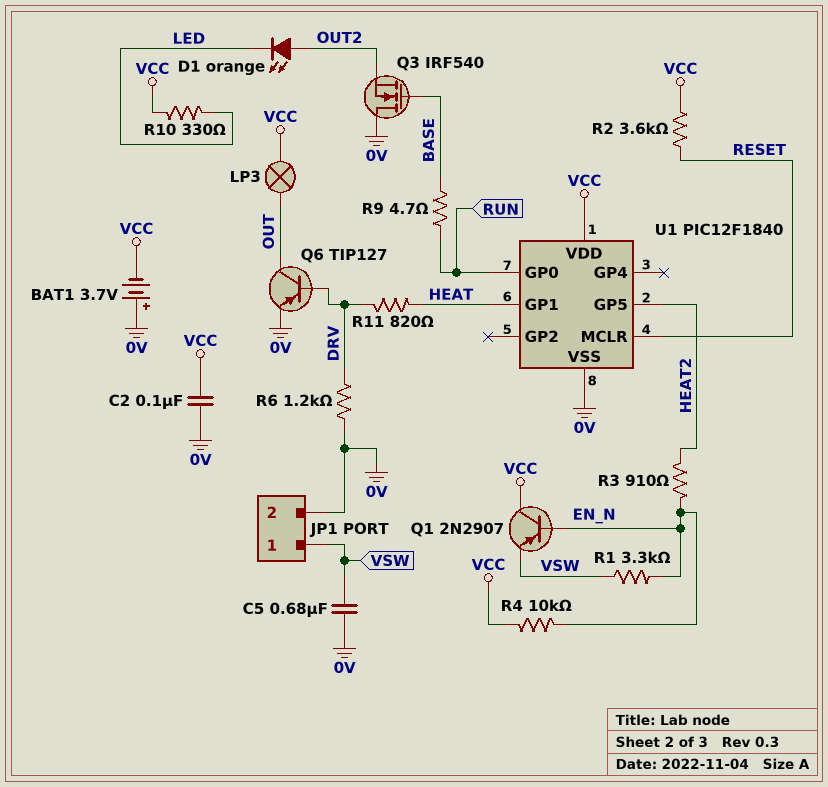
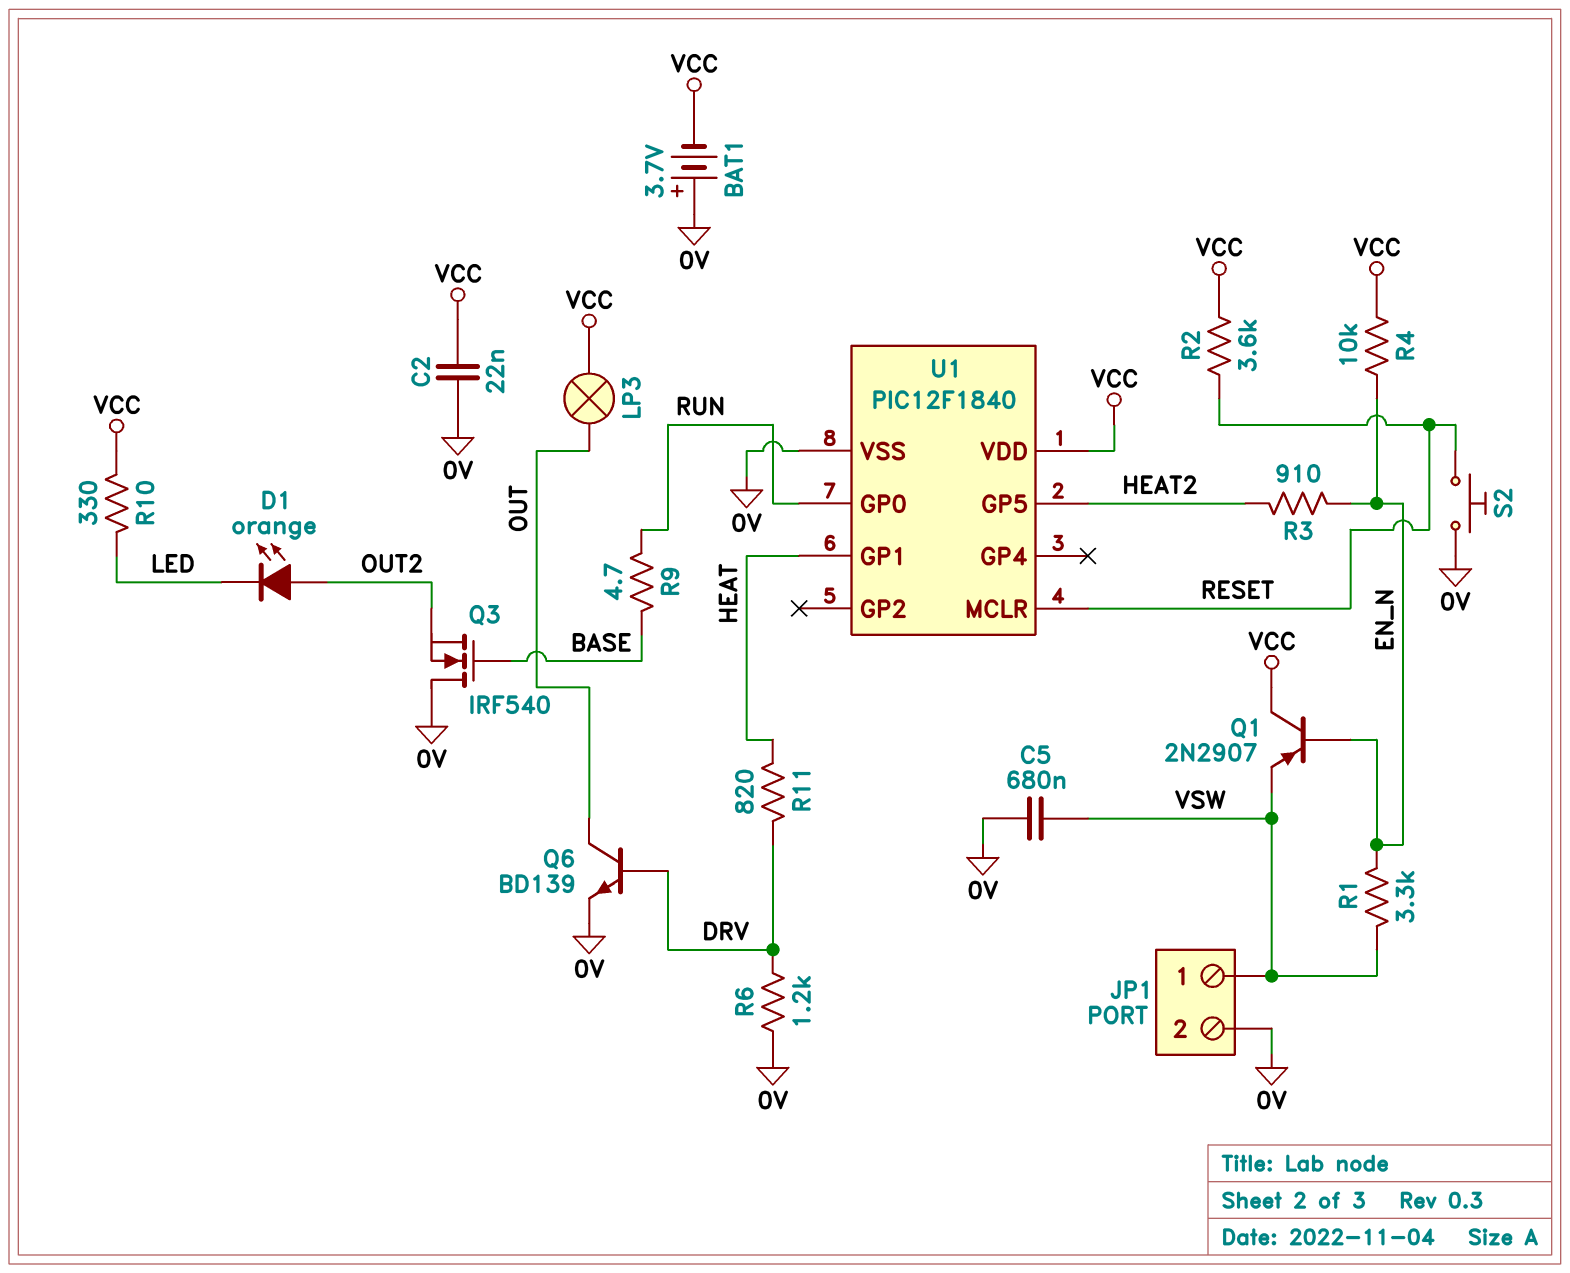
C2: 100nF (0V, VCC) -> 22nF (0V, VCC)
Q6: PNP TIP127 (B DRV, C OUT, E 0V) -> NPN BD139 (B DRV, C OUT, E 0V)
S2: none -> button (0V, RESET)

